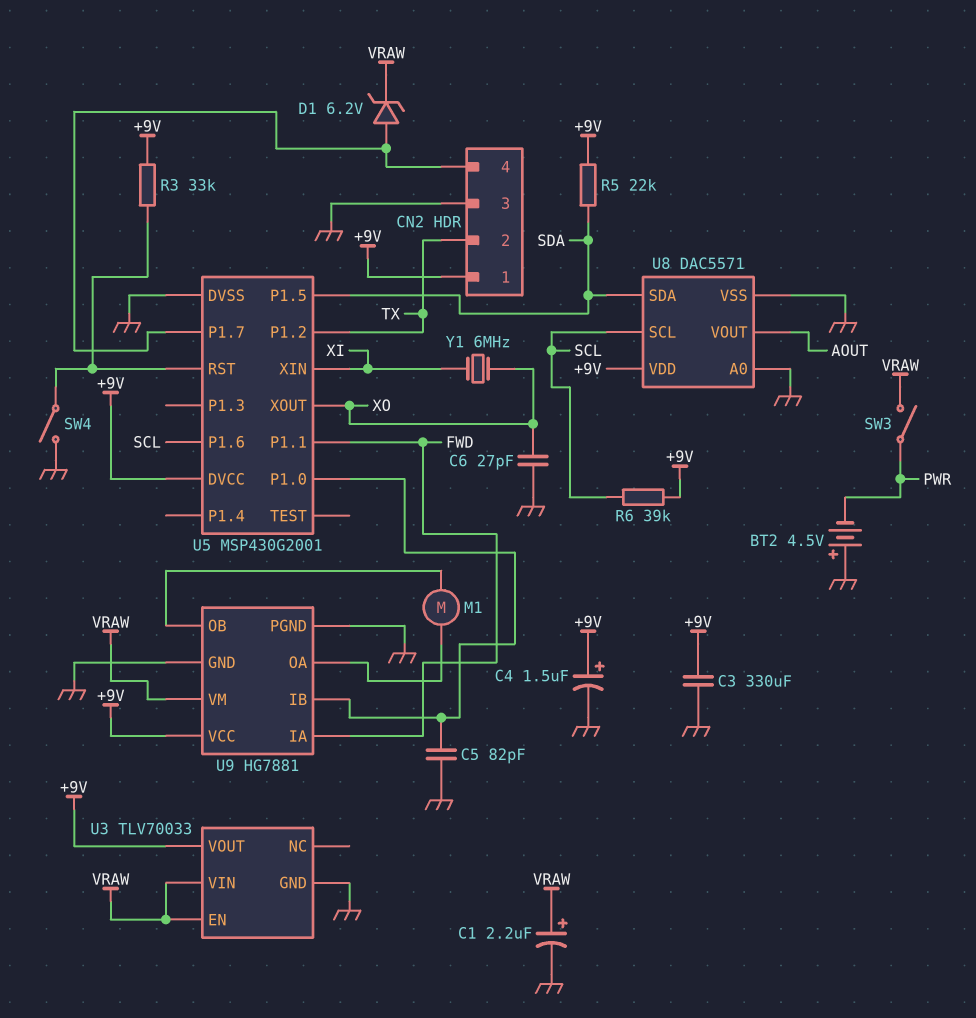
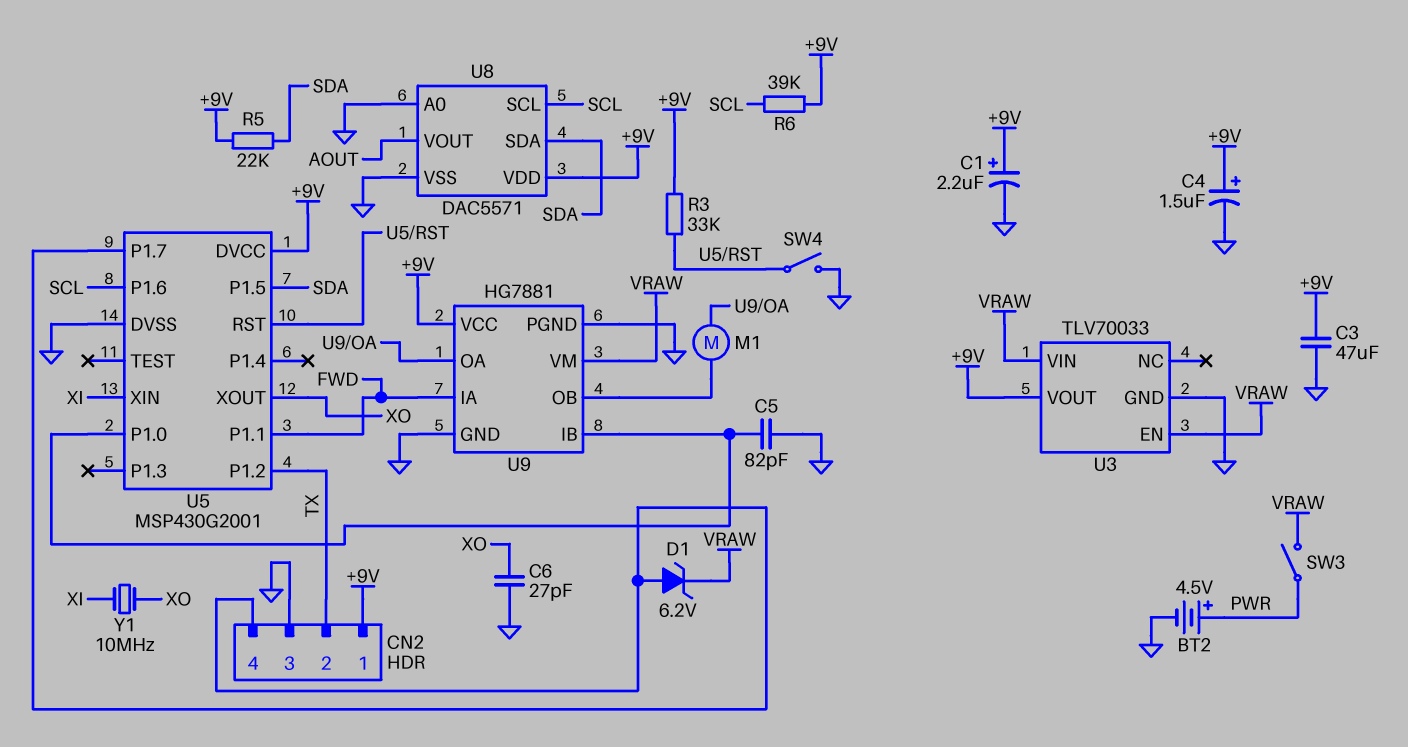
BT2: 4.5V (plus GND, minus PWR) -> 4.5V (plus PWR, minus GND)
C1: 2.2uF (plus VRAW, minus GND) -> 2.2uF (plus +9V, minus GND)
C3: 330uF (+9V, GND) -> 47uF (+9V, GND)
Y1: 6MHz (XI, XO) -> 10MHz (XI, XO)

